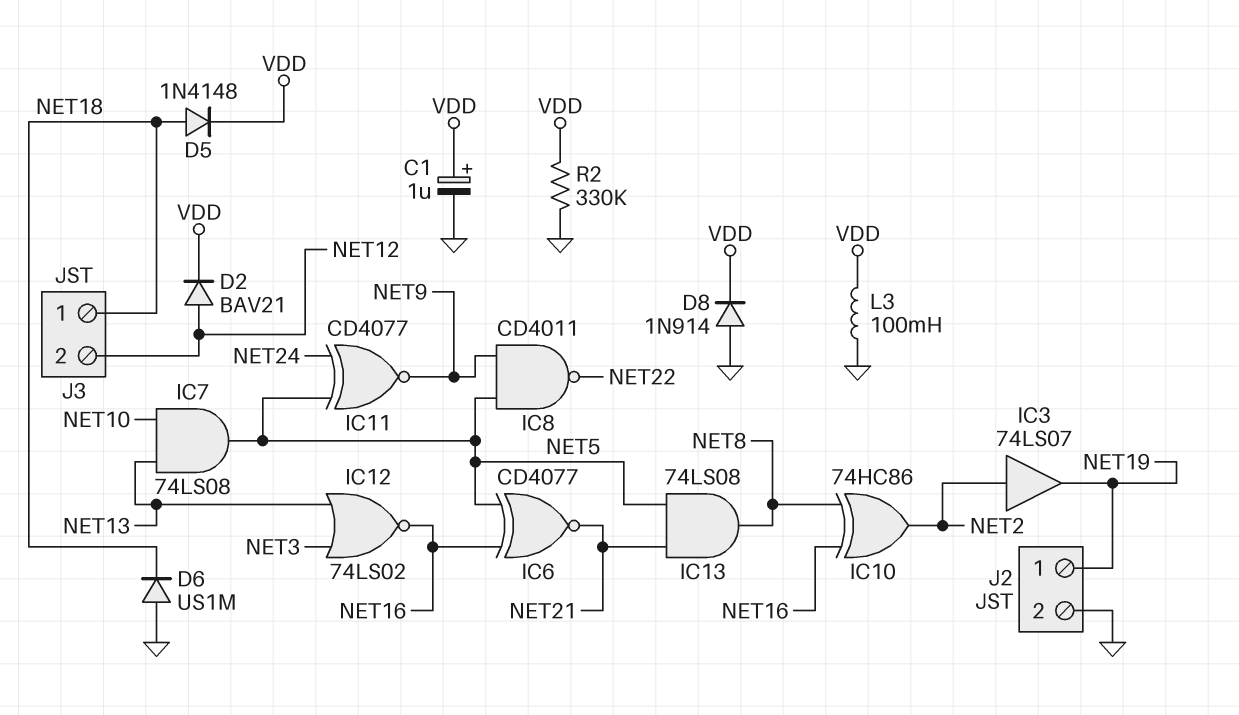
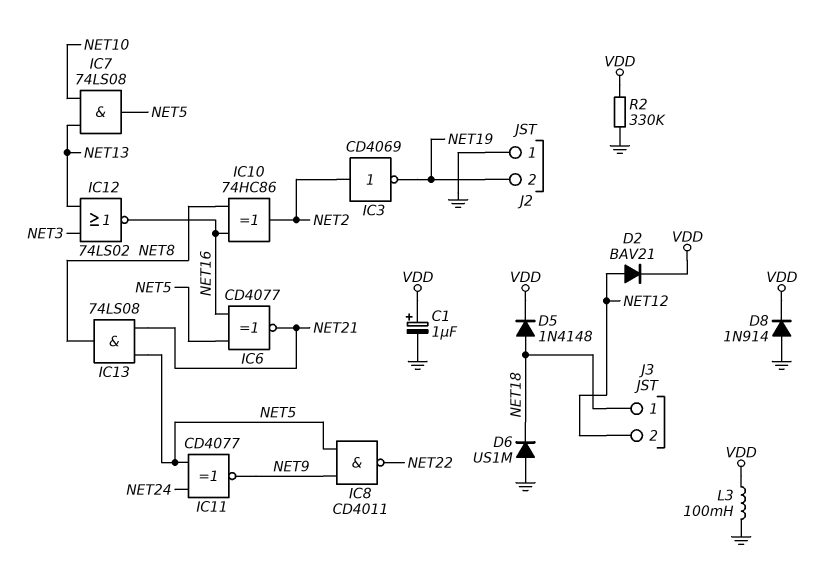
IC3: buffer 74LS07 (in NET2, out NET19) -> NOT CD4069 (in NET2, out NET19)
J2 pin 1: NET19 -> GND
J2 pin 2: GND -> NET19

